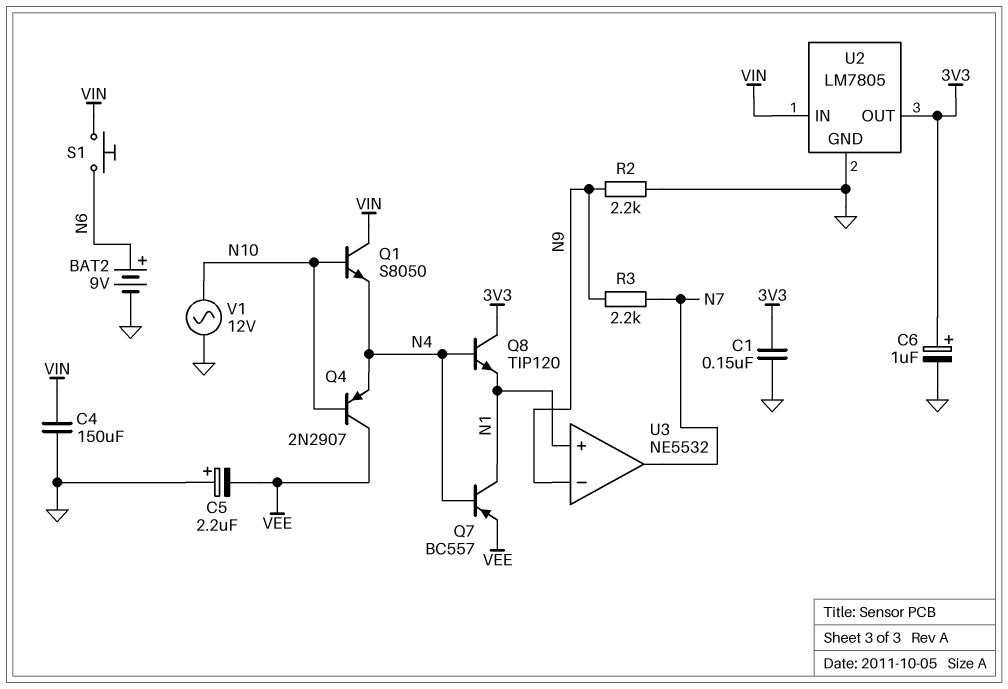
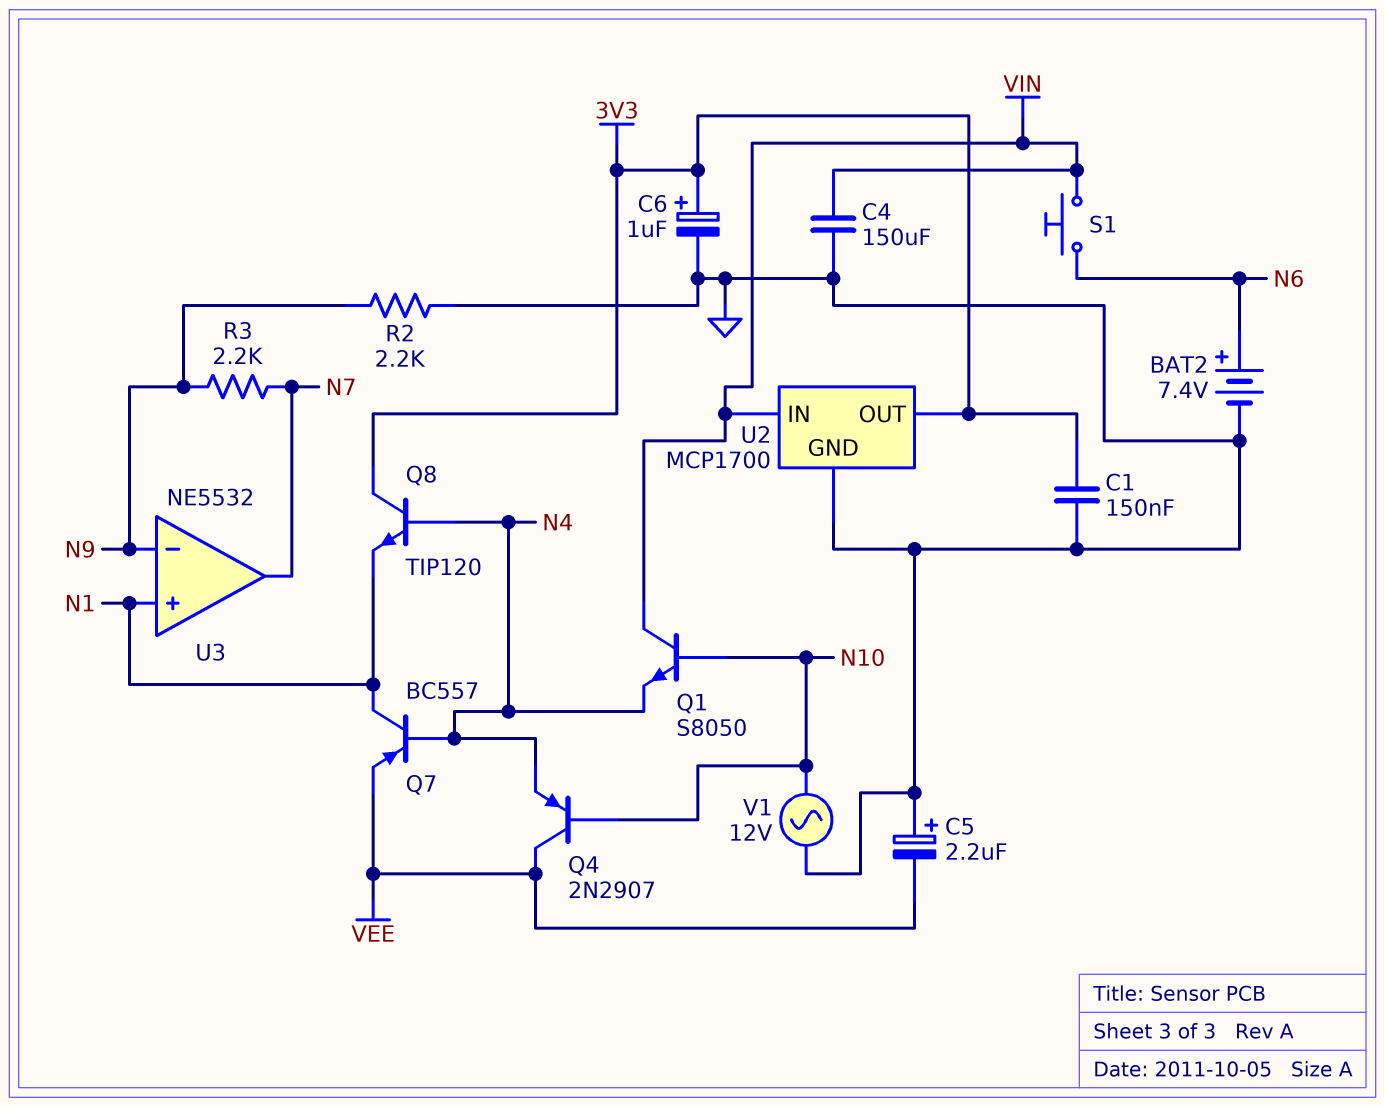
BAT2: 9V (plus N6, minus GND) -> 7.4V (plus N6, minus GND)
U2: LM7805 -> MCP1700

